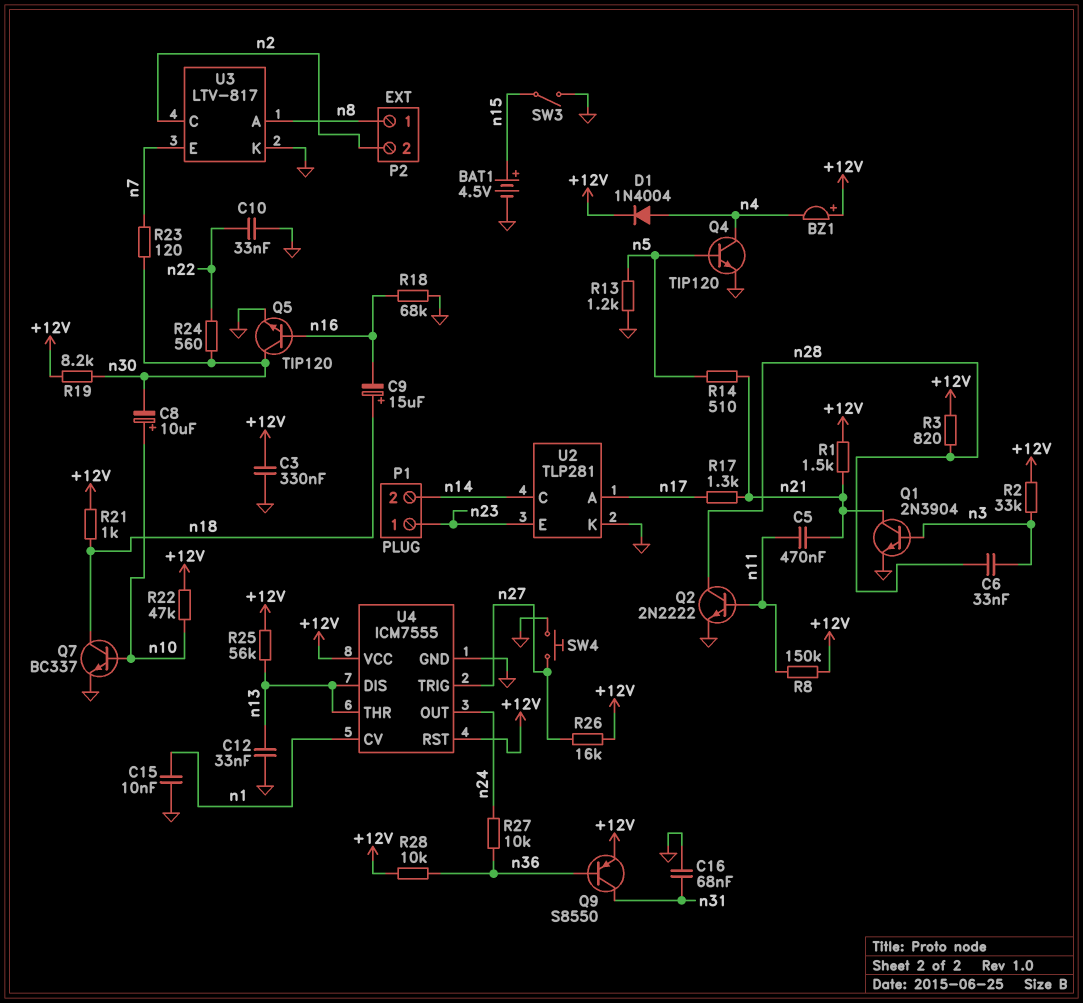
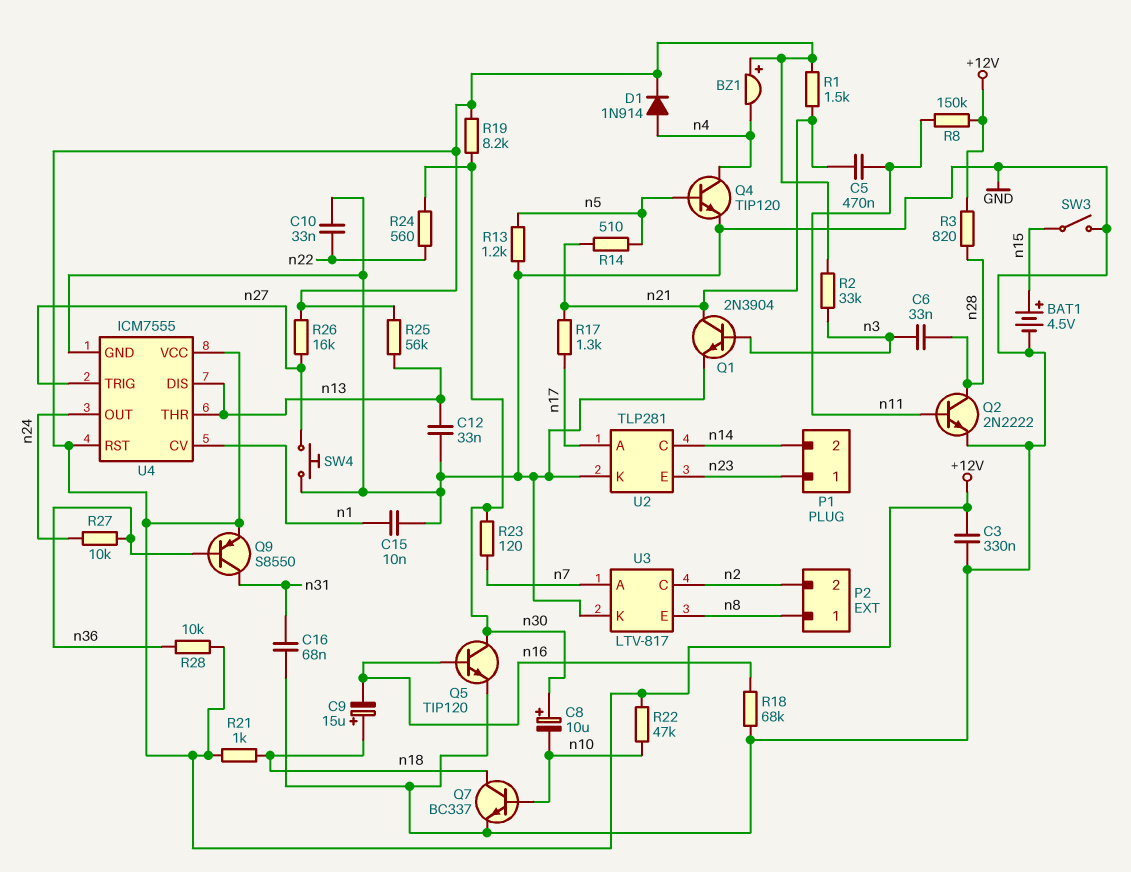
C8: 10uF (plus n10, minus n30) -> 10uF (plus n30, minus n10)
D1: diode 1N4004 (A n4, K +12V) -> diode 1N914 (A n4, K +12V)
U3 pin A: n8 -> n7
U3 pin E: n7 -> n8

